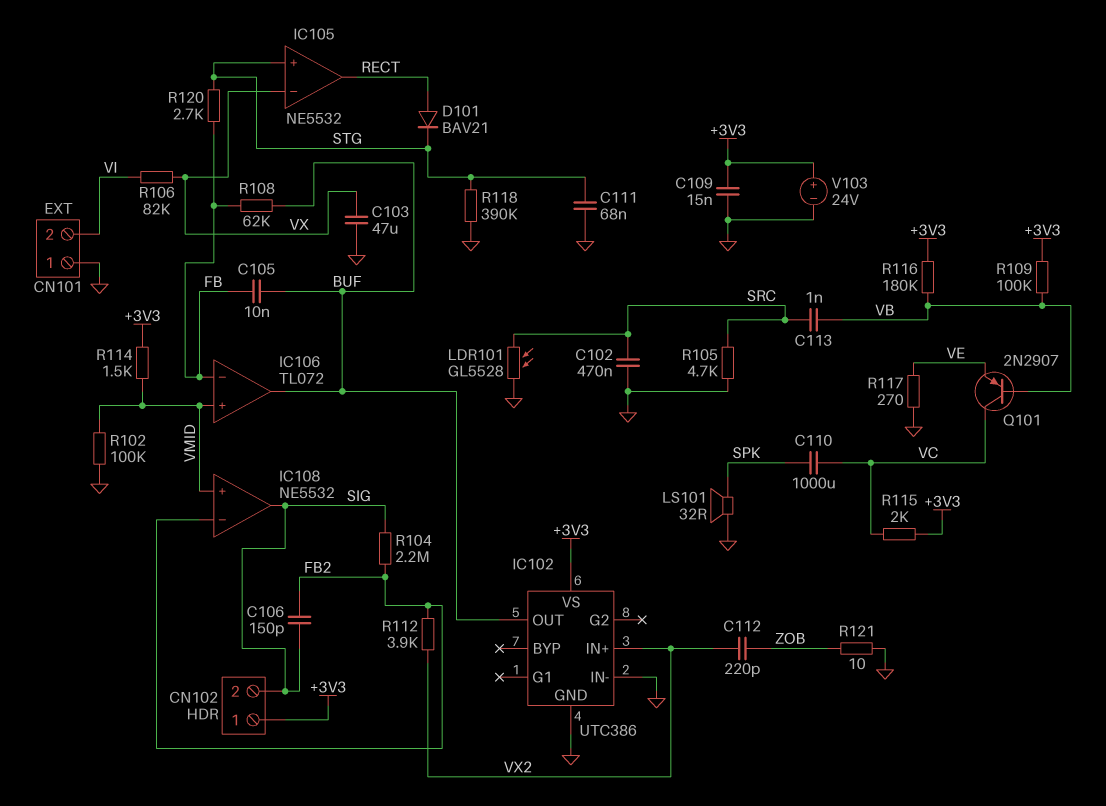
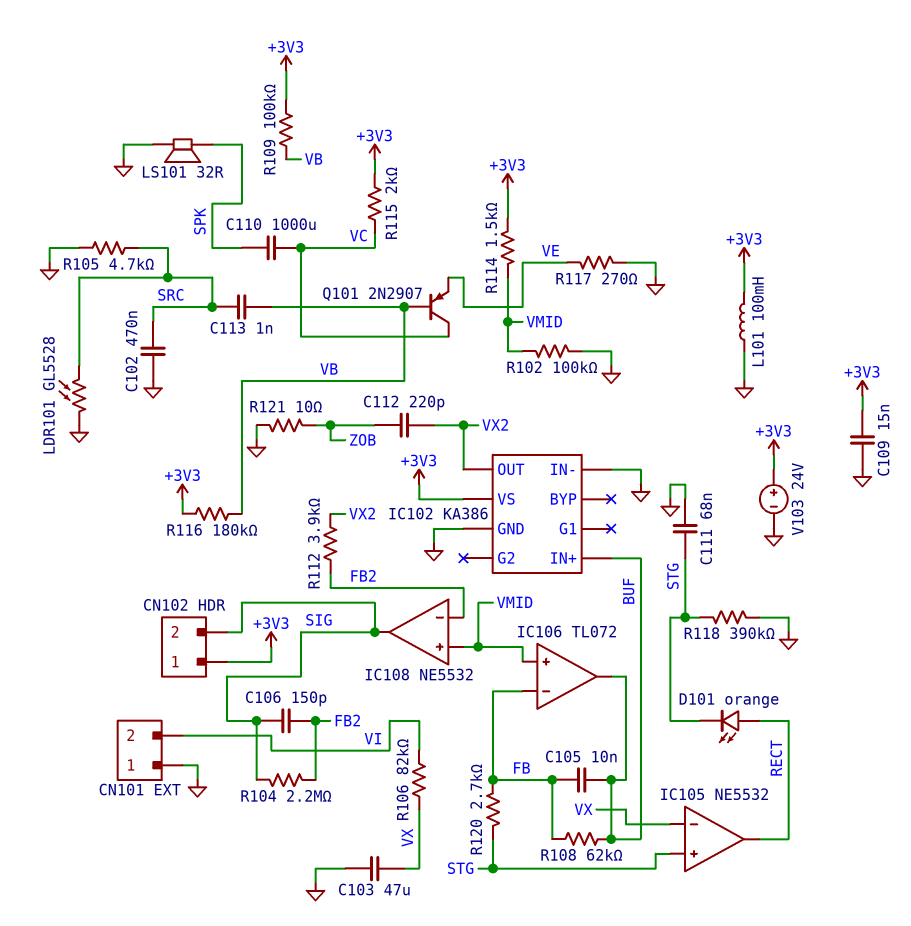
D101: diode BAV21 (A RECT, K STG) -> LED orange (A RECT, K STG)
IC102: UTC386 -> KA386
IC102 pin IN+: VX2 -> BUF
IC102 pin OUT: BUF -> VX2
L101: none -> 100mH (+3V3, GND)

